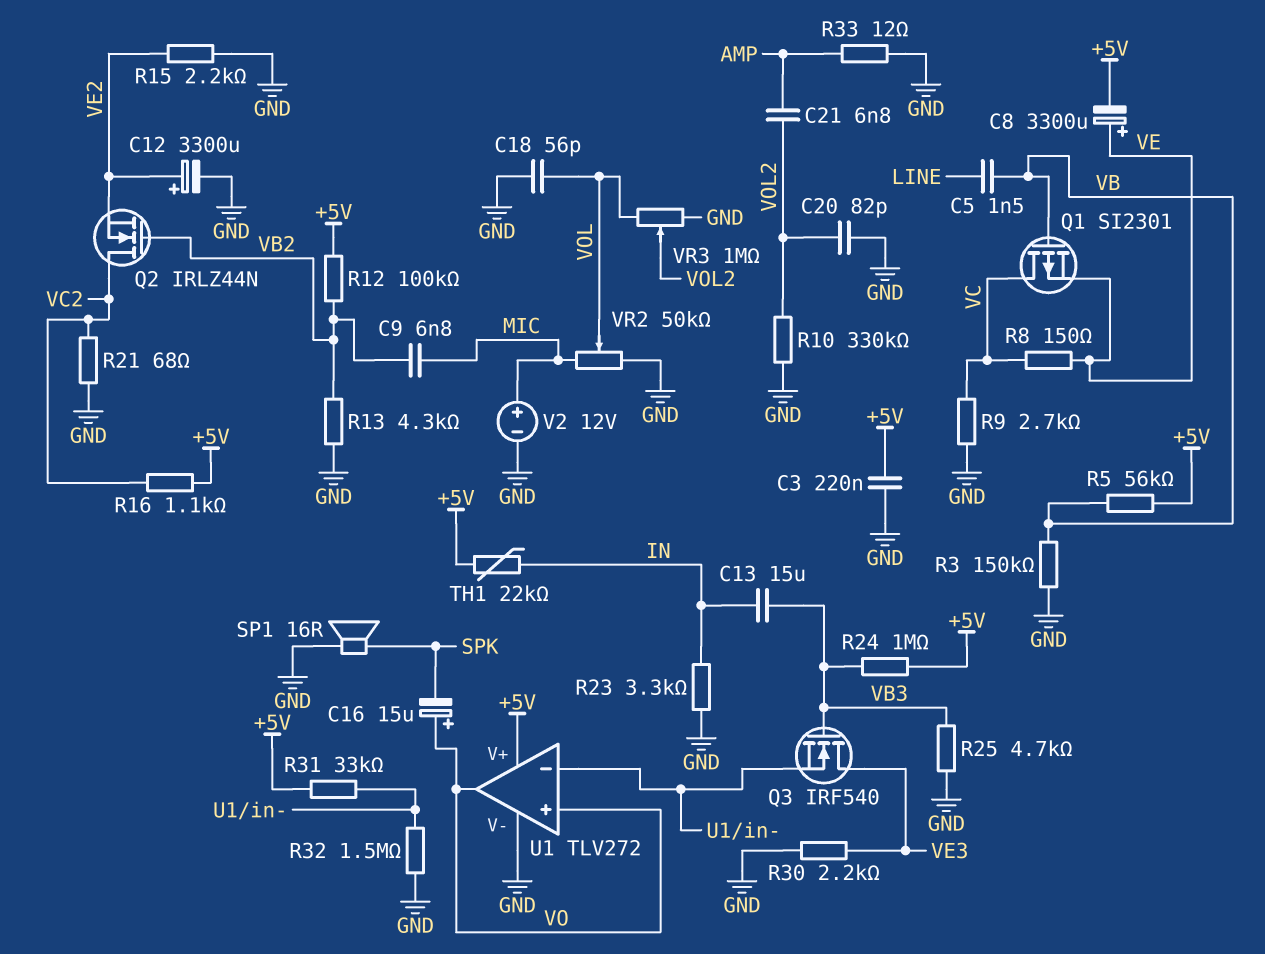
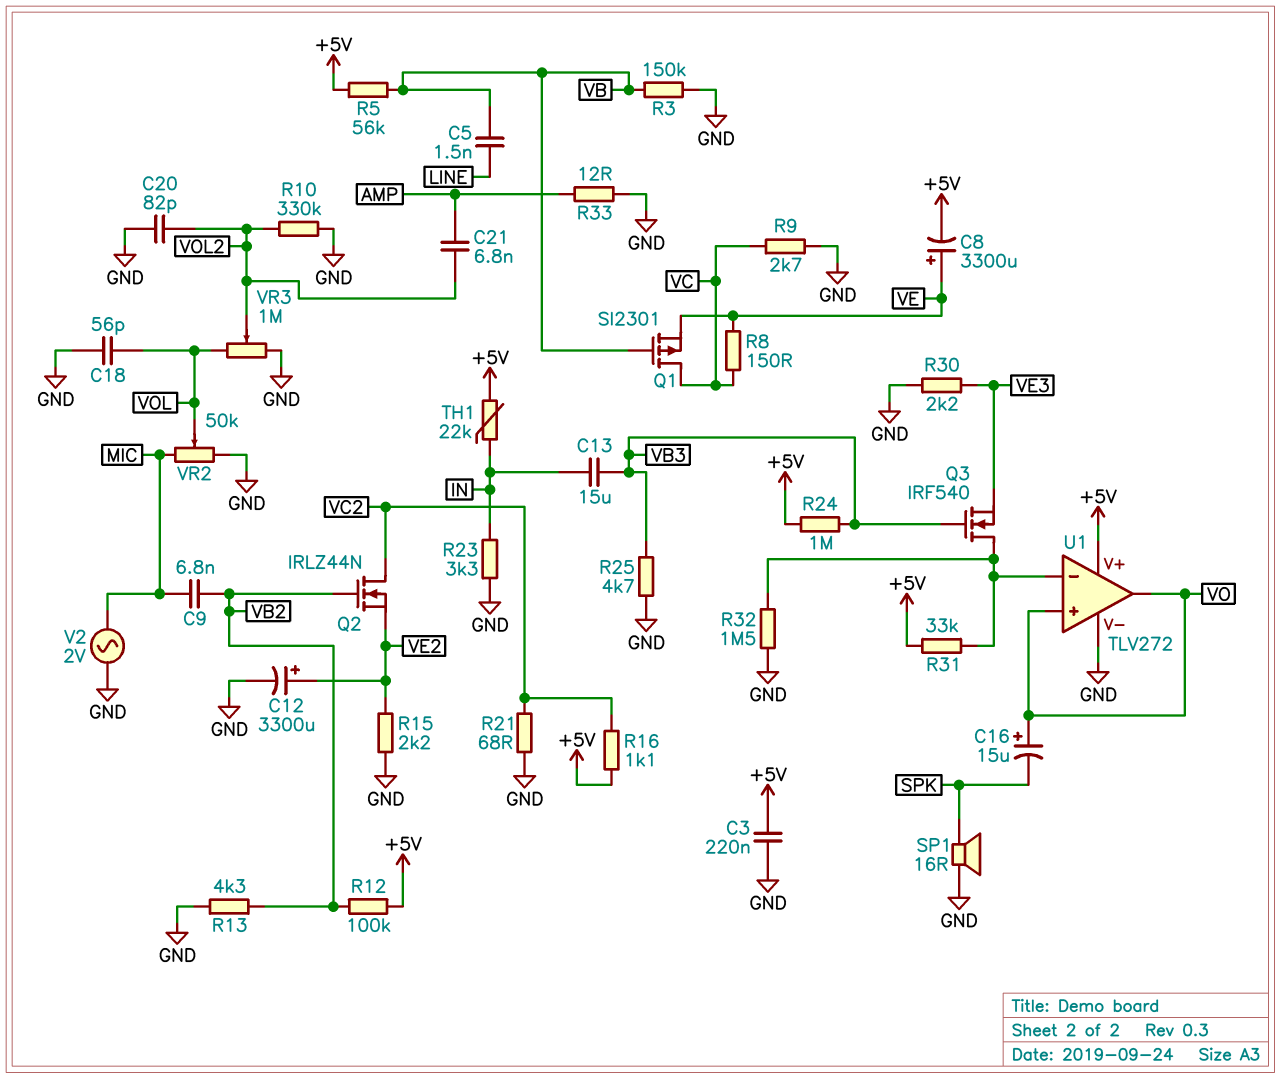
Q3: NMOS IRF540 (G VB3, D VE3, S U1/in-) -> NMOS IRF540 (G VB3, D U1/in-, S VE3)
V2: 12V (plus MIC, minus GND) -> AC 2V (GND, MIC)

